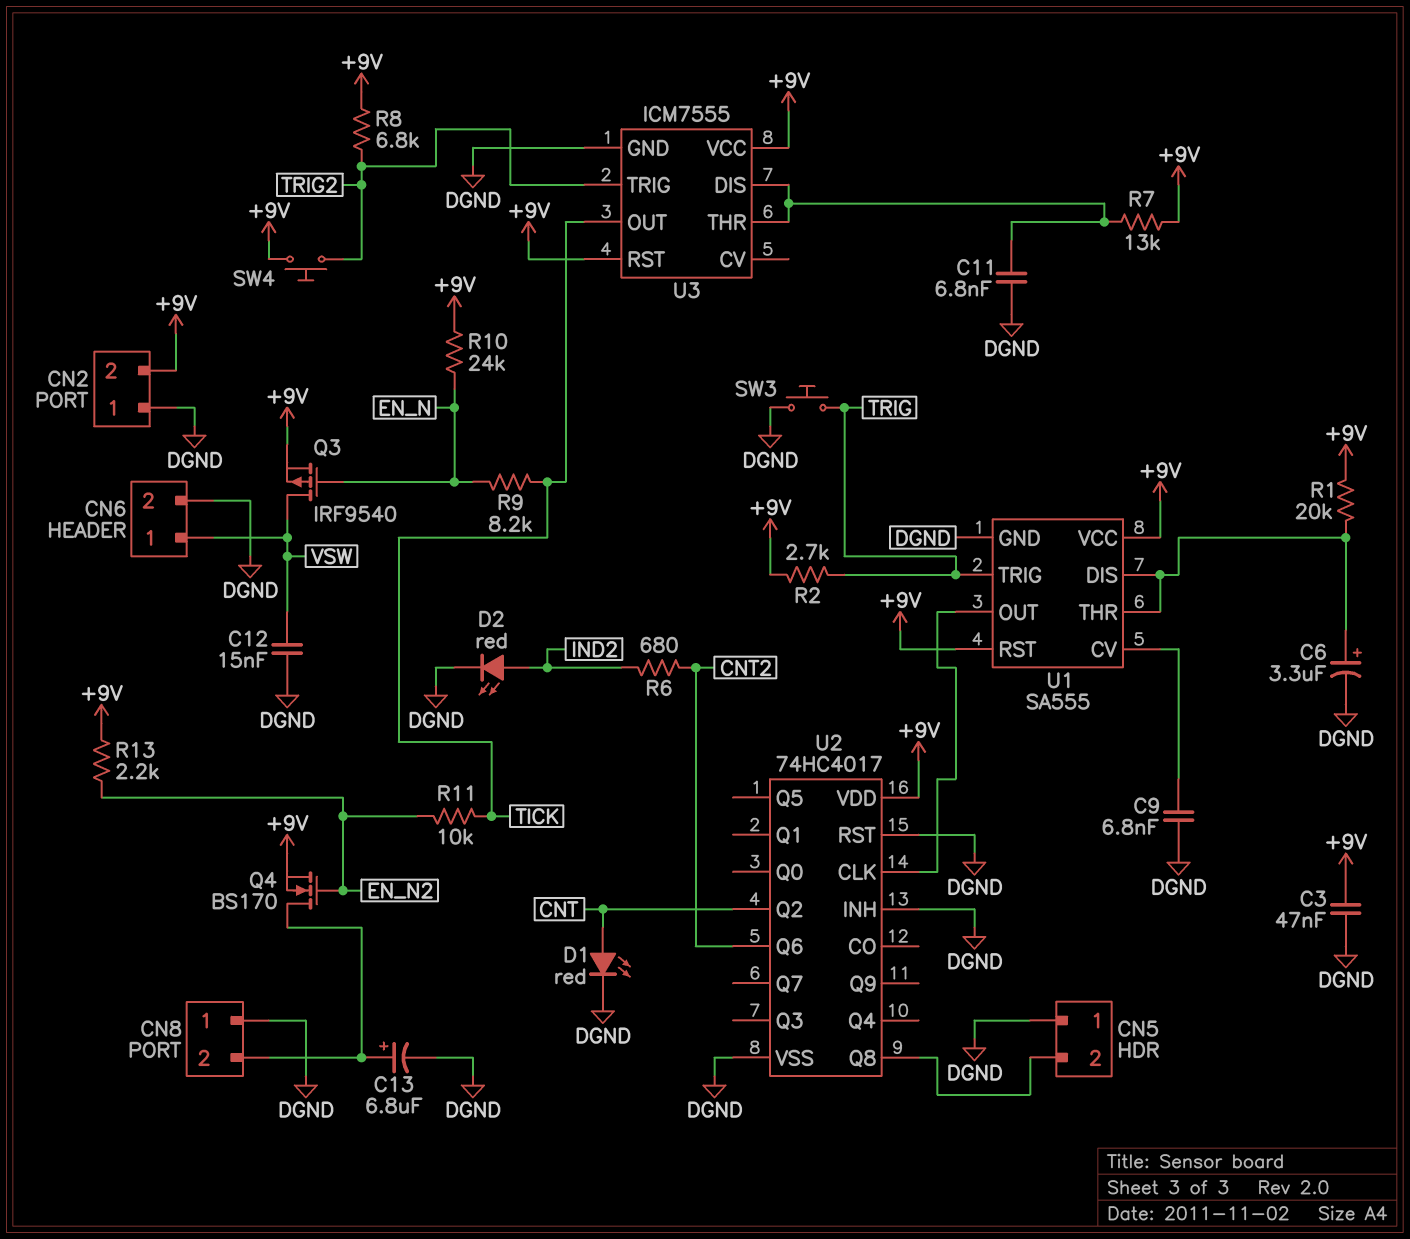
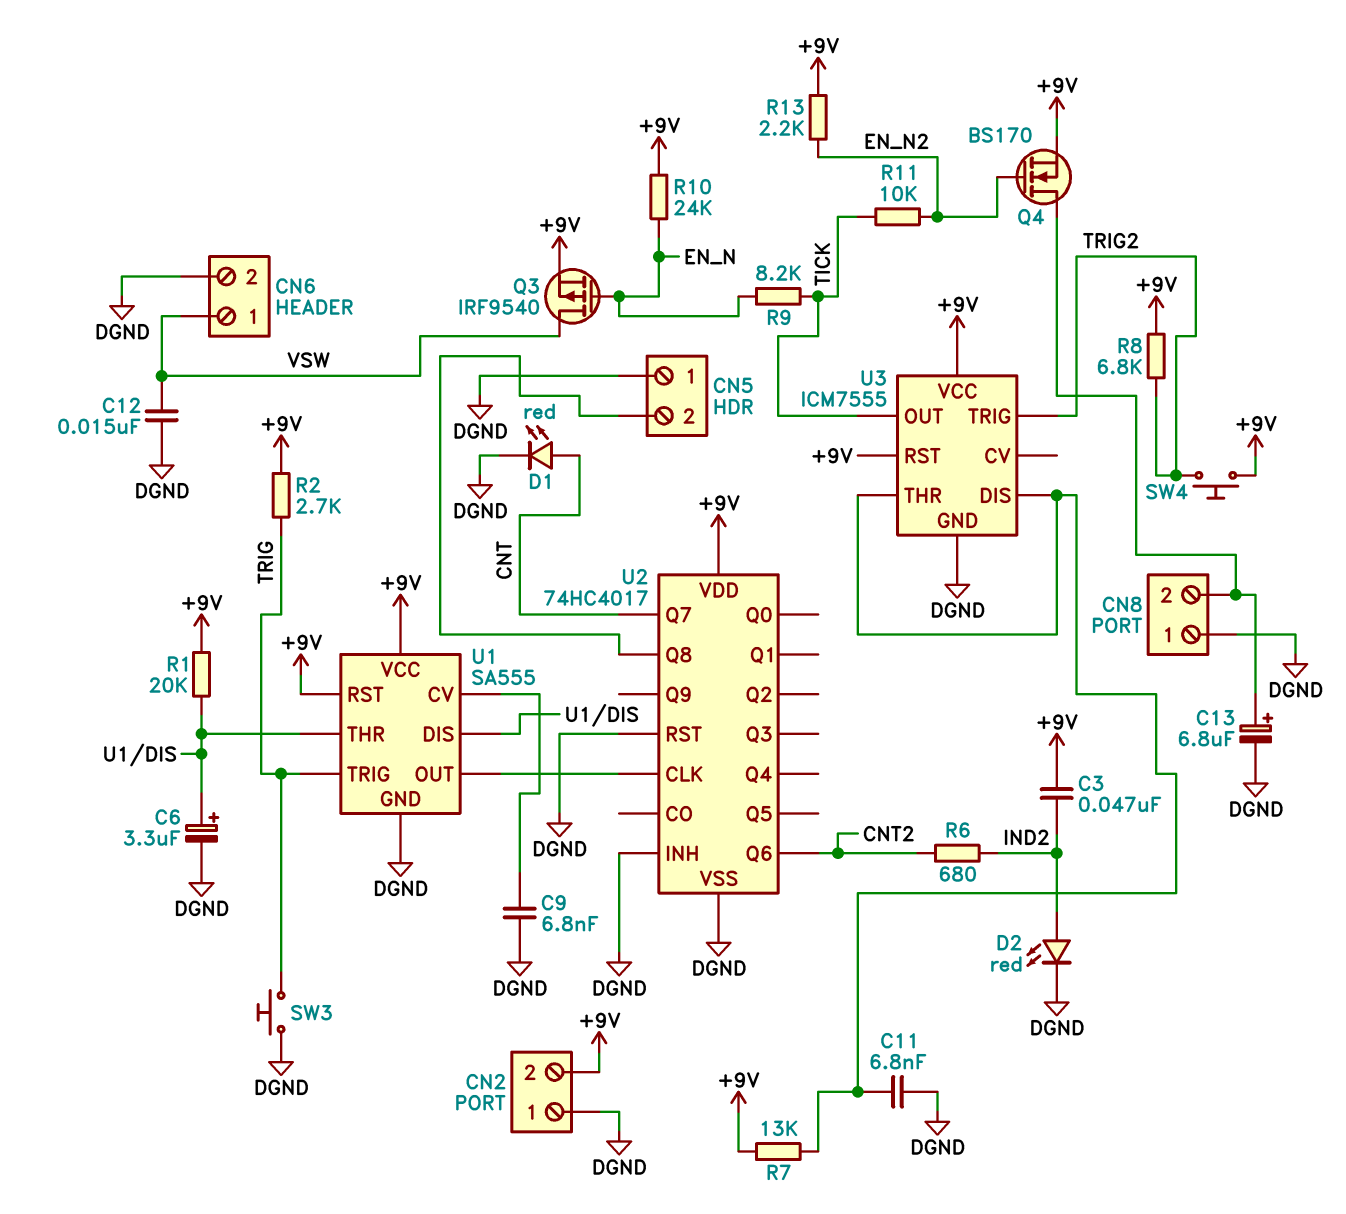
C3: 47nF (+9V, DGND) -> 47nF (+9V, IND2)
U2 pin Q2: CNT -> none
U2 pin Q7: none -> CNT

